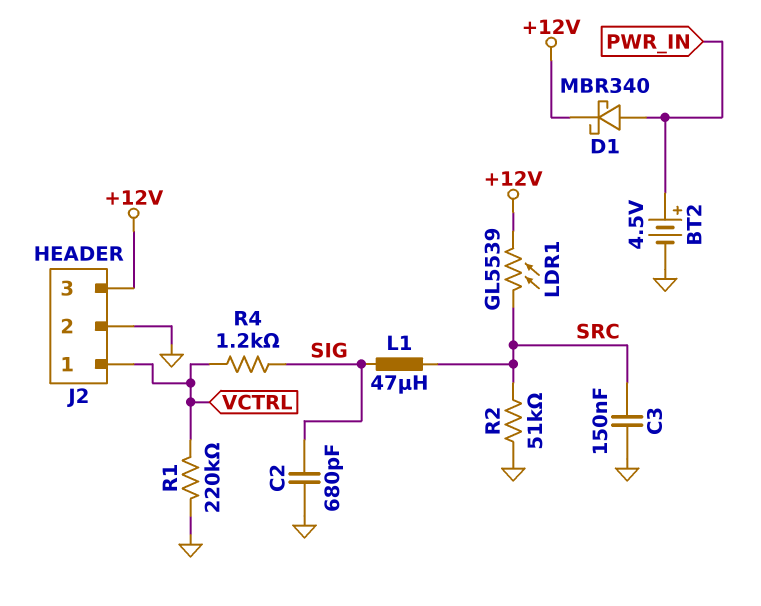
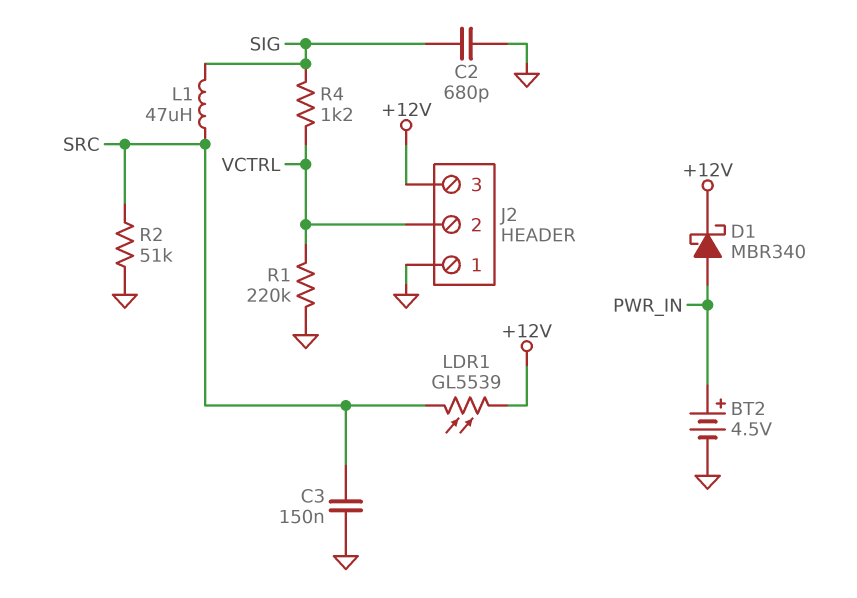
J2 pin 1: VCTRL -> GND
J2 pin 2: GND -> VCTRL

